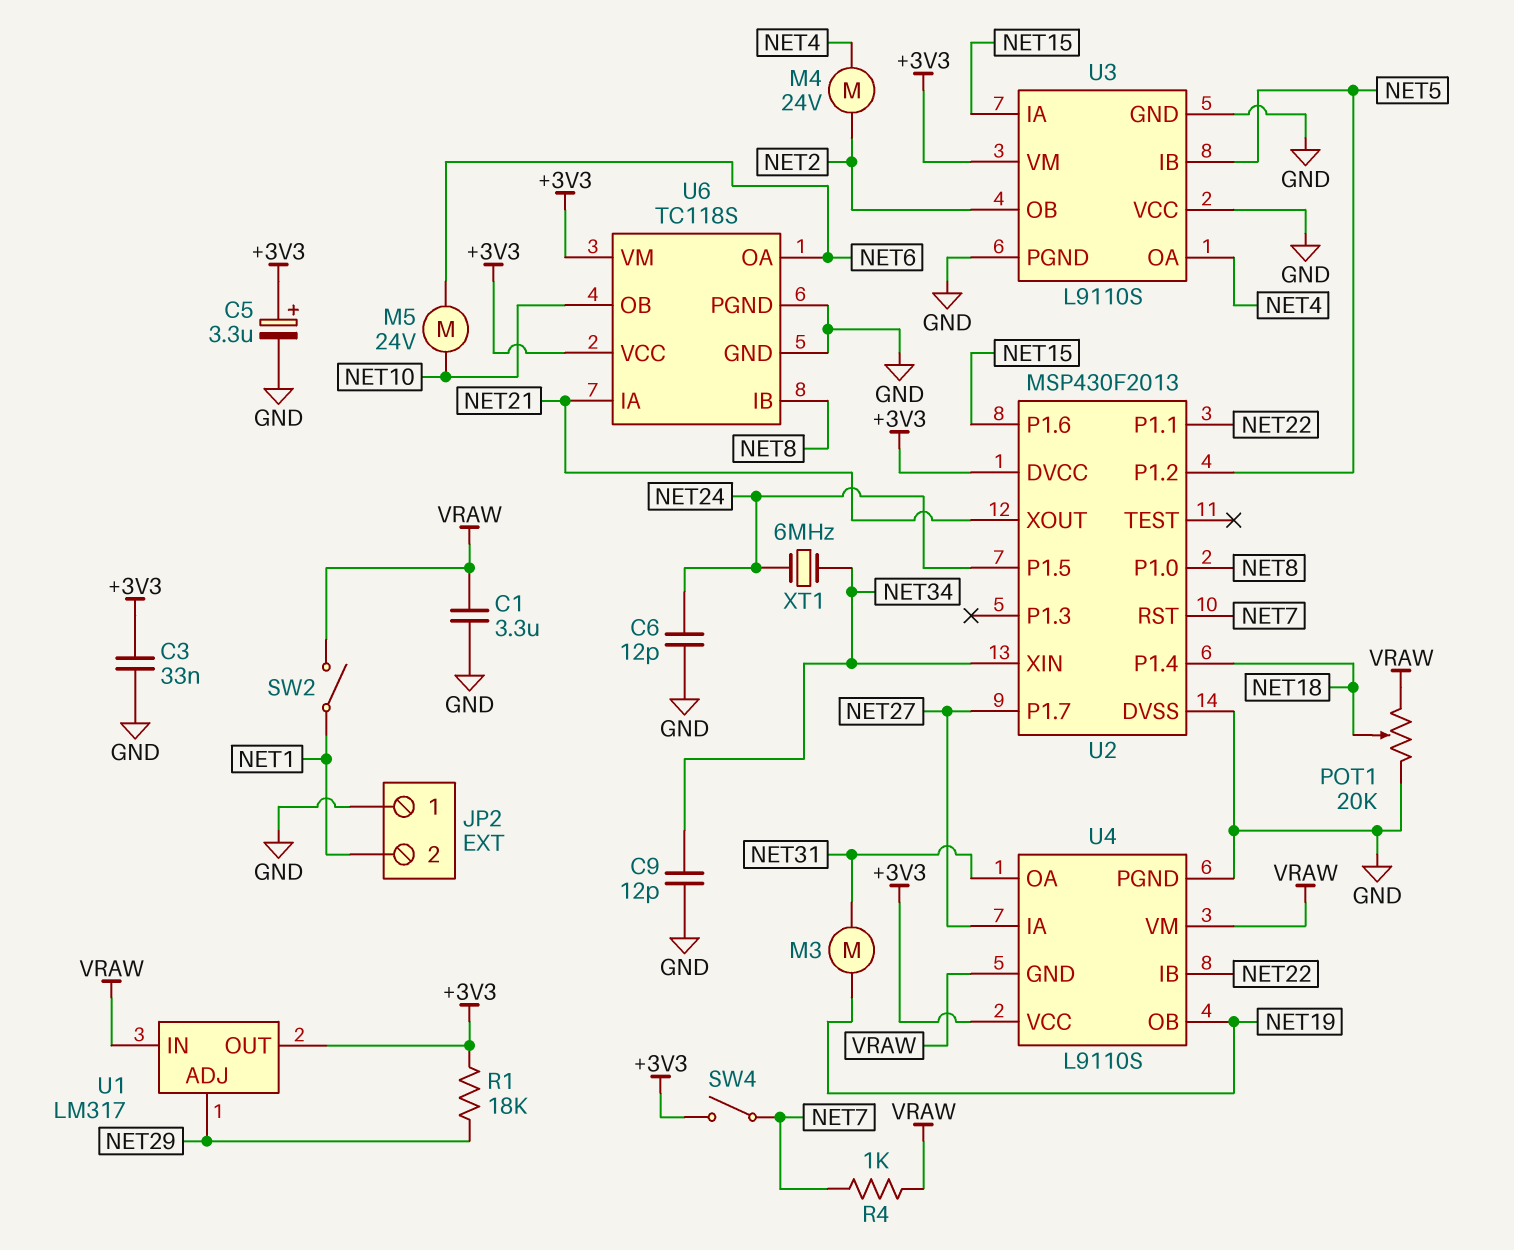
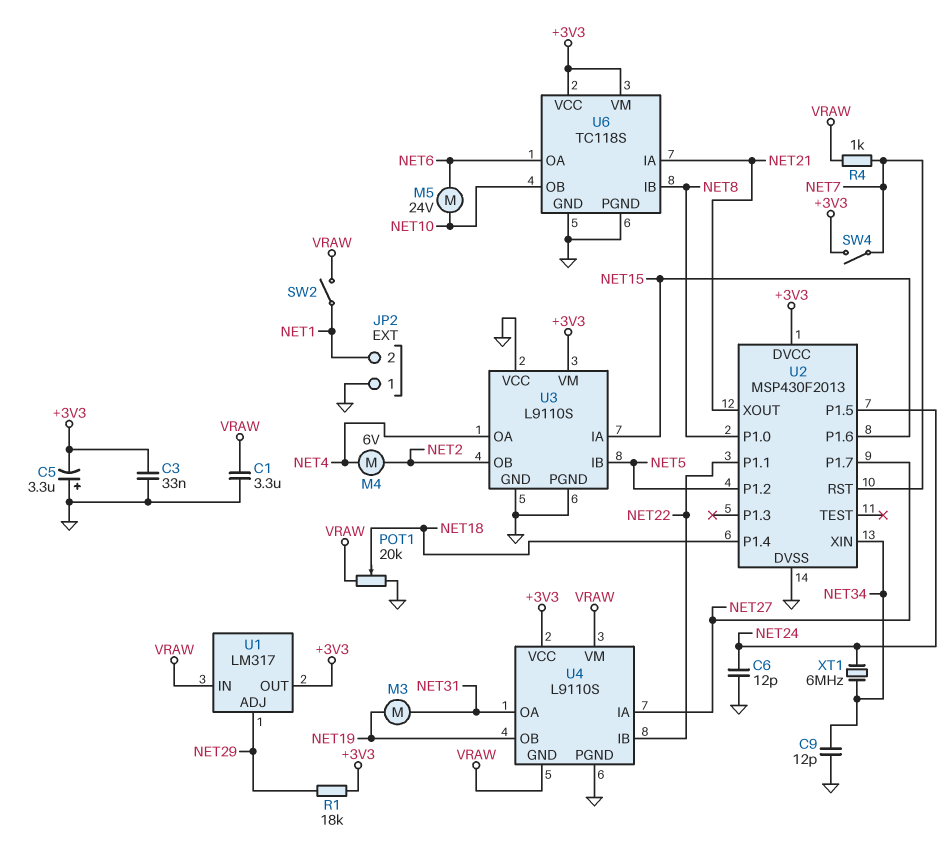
C5: 3.3uF (plus +3V3, minus GND) -> 3.3uF (plus GND, minus +3V3)
M4: motor 24V (NET2, NET4) -> motor 6V (NET2, NET4)

